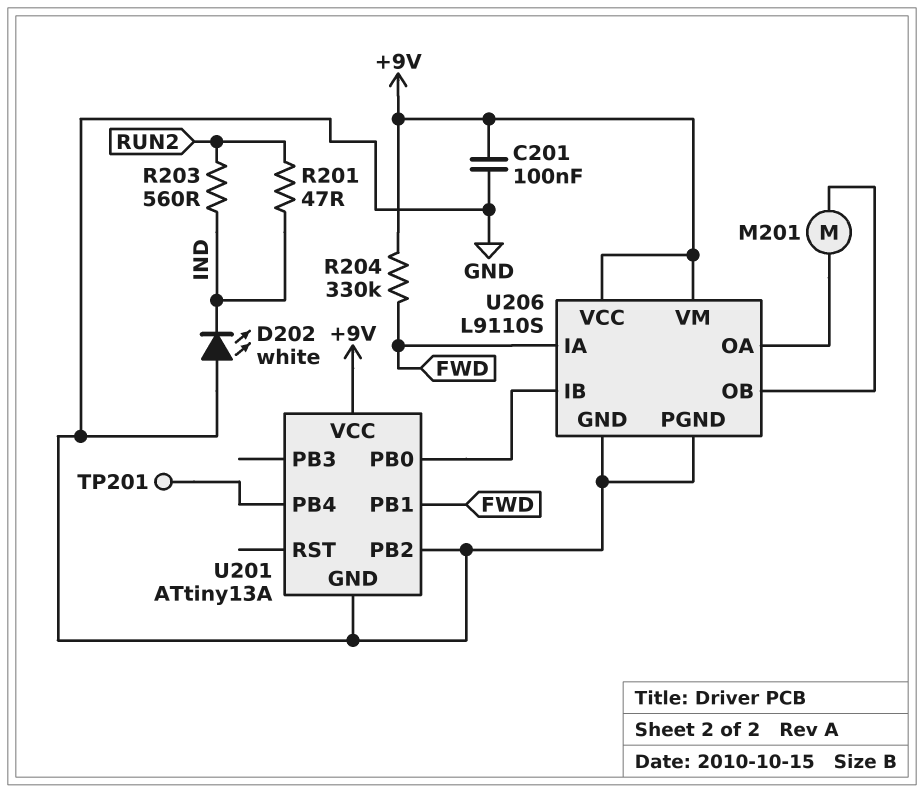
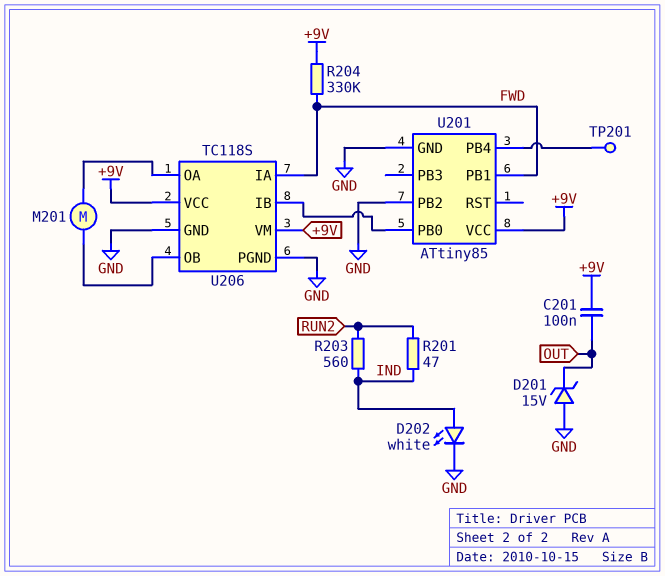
C201: 100nF (+9V, GND) -> 100nF (+9V, OUT)
D201: none -> zener 15V (A GND, K OUT)
D202: LED white (A GND, K IND) -> LED white (A IND, K GND)
U201: ATtiny13A -> ATtiny85
U206: L9110S -> TC118S

